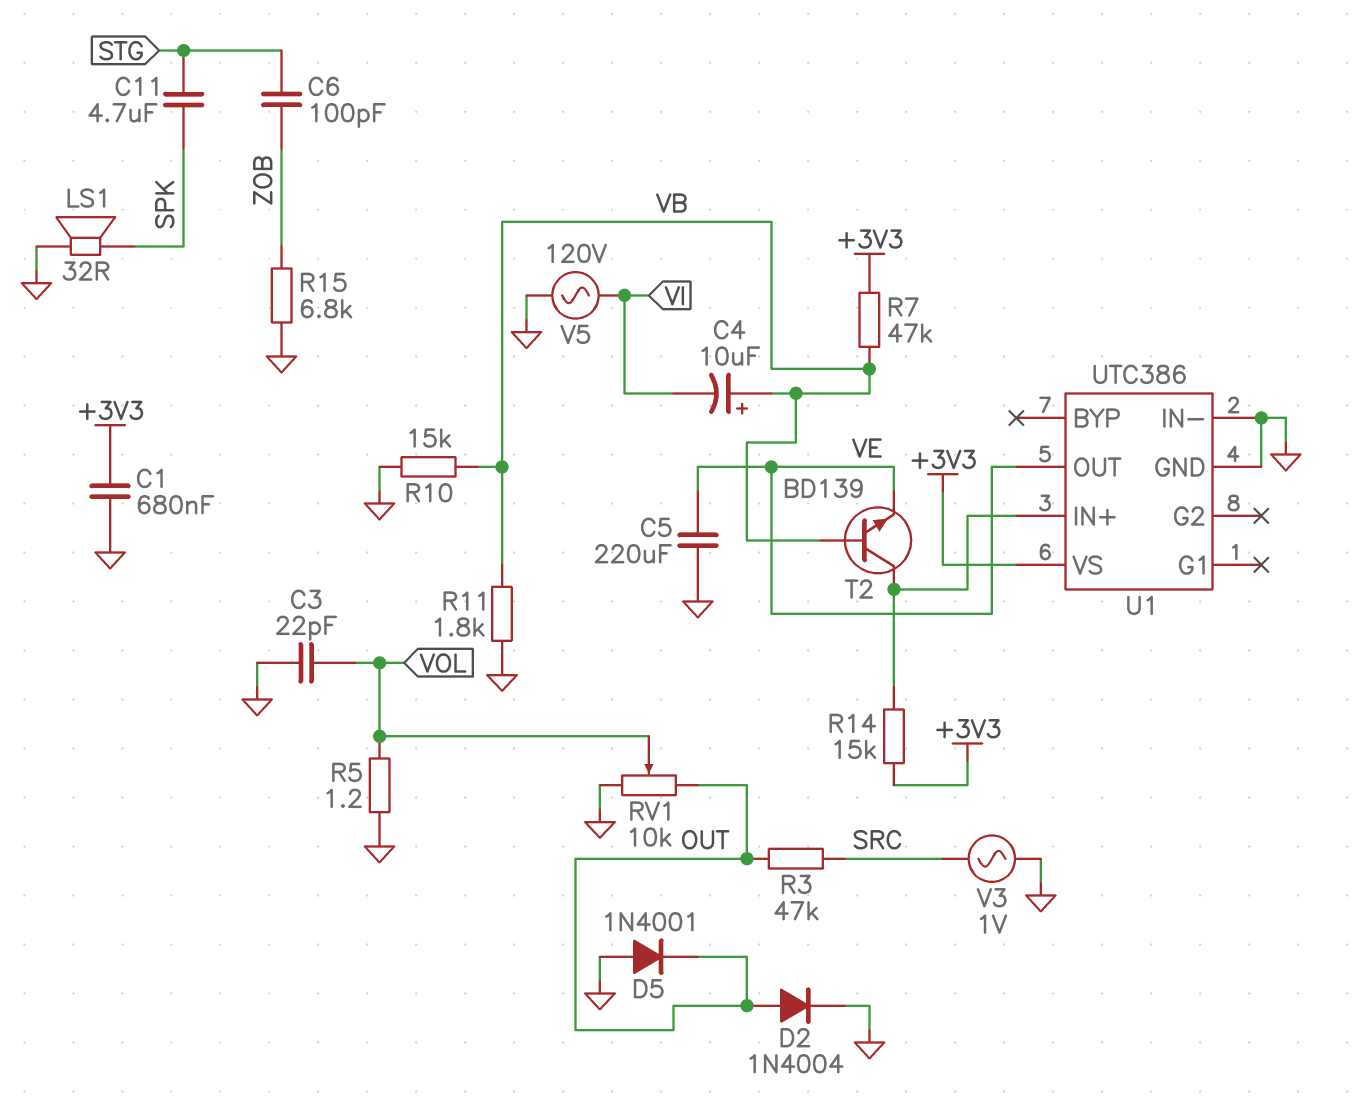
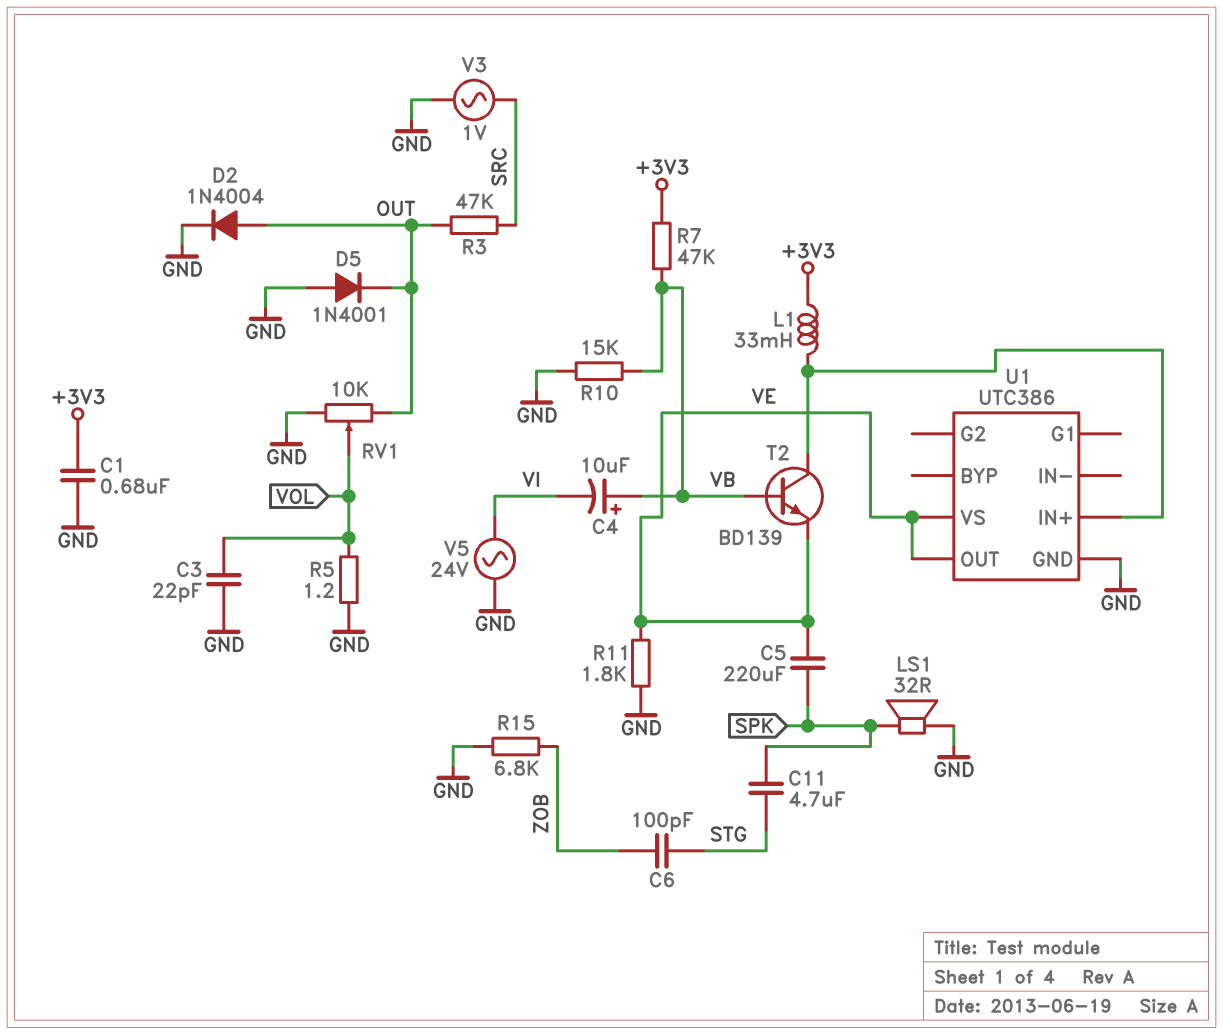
C5: 220uF (GND, VE) -> 220uF (SPK, VE)
L1: none -> 33mH (+3V3, U1/IN+)
R11: 1.8k (GND, VB) -> 1.8k (GND, VE)
R14: 15k (+3V3, U1/IN+) -> none
U1 pin IN-: GND -> none
U1 pin VS: +3V3 -> VE
V5: AC 120V (GND, VI) -> AC 24V (GND, VI)

